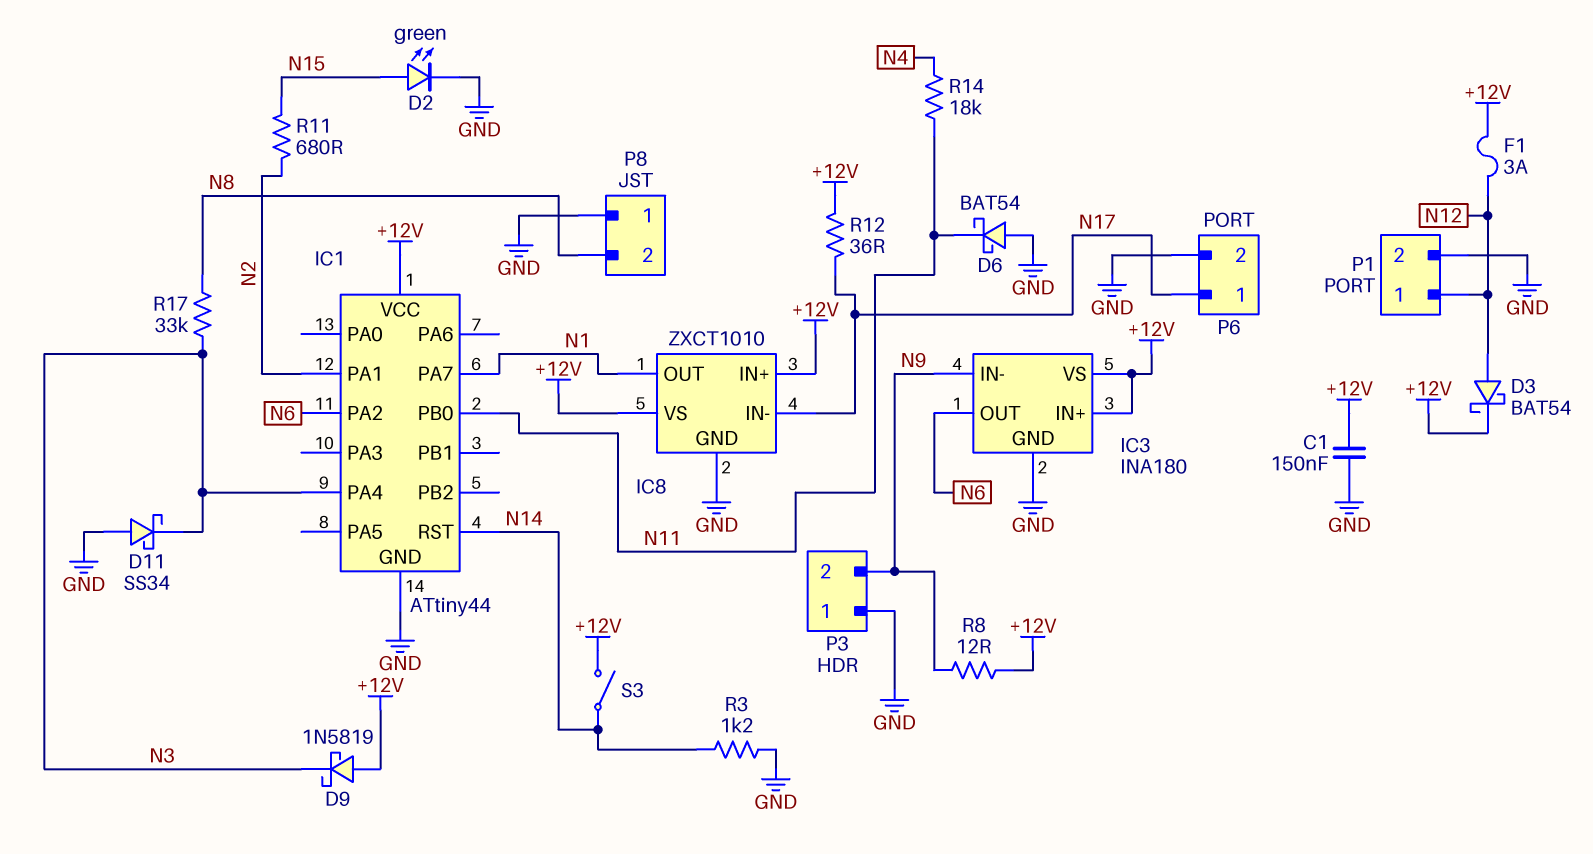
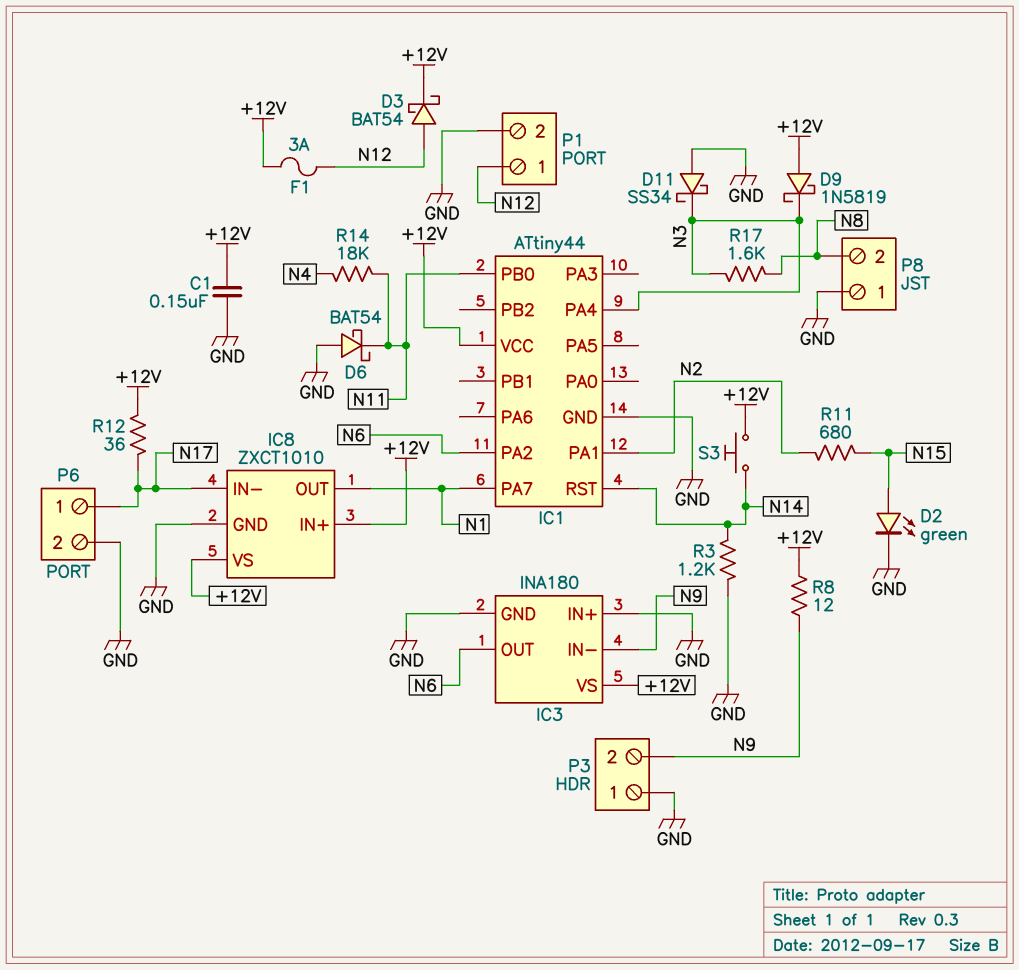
IC3 pin IN+: +12V -> GND
R17: 33k (N3, N8) -> 1.6k (N3, N8)
S3: switch (+12V, N14) -> button (+12V, N14)

